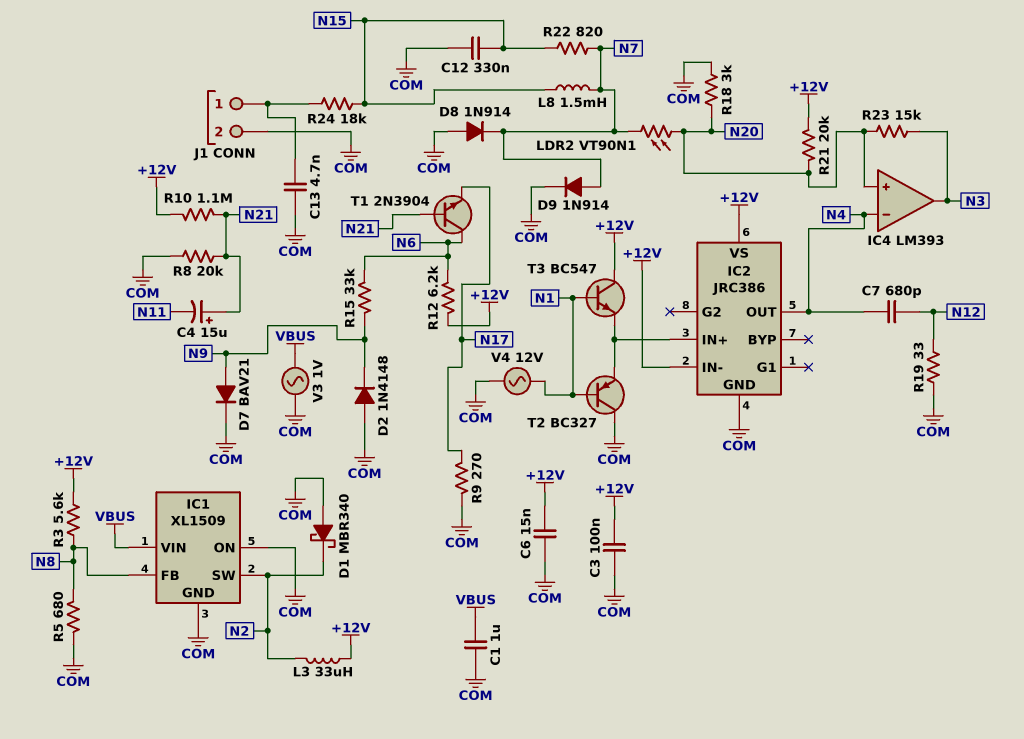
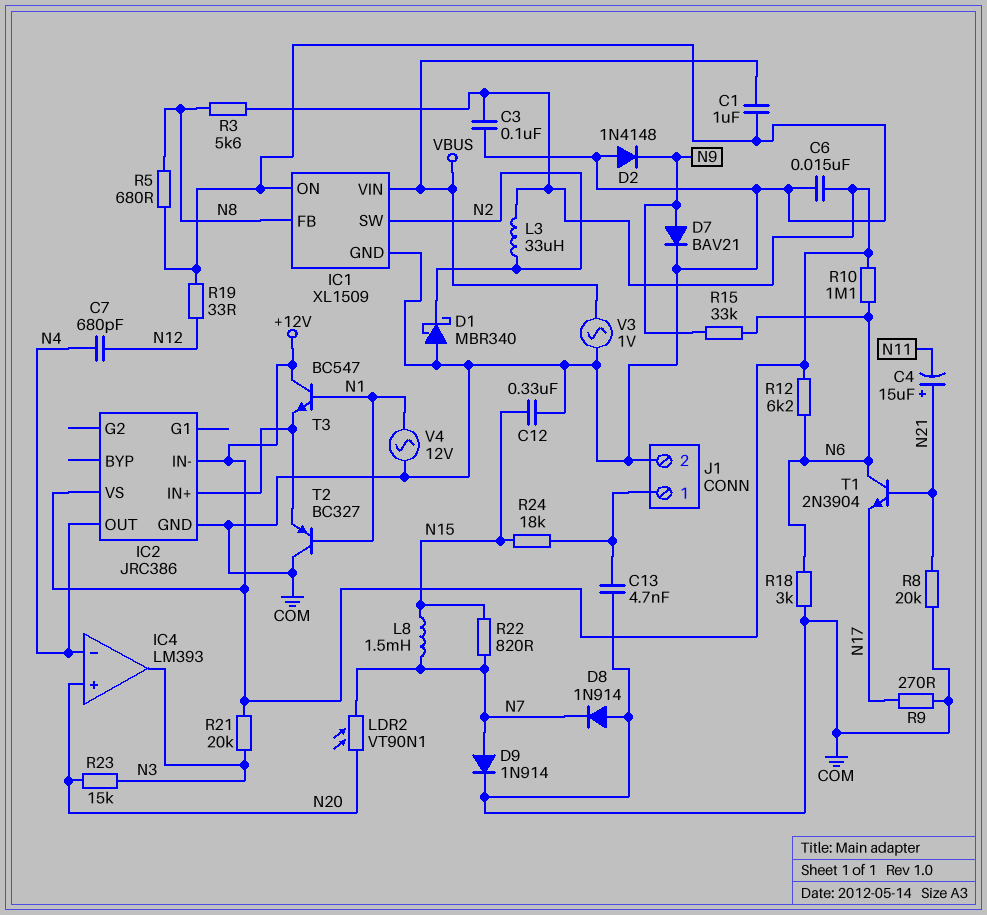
R10: 1.1M (+12V, N21) -> 1.1M (+12V, N6)
R18: 3k (COM, N20) -> 3k (COM, N6)
R21: 20k (+12V, N20) -> 20k (+12V, N3)

